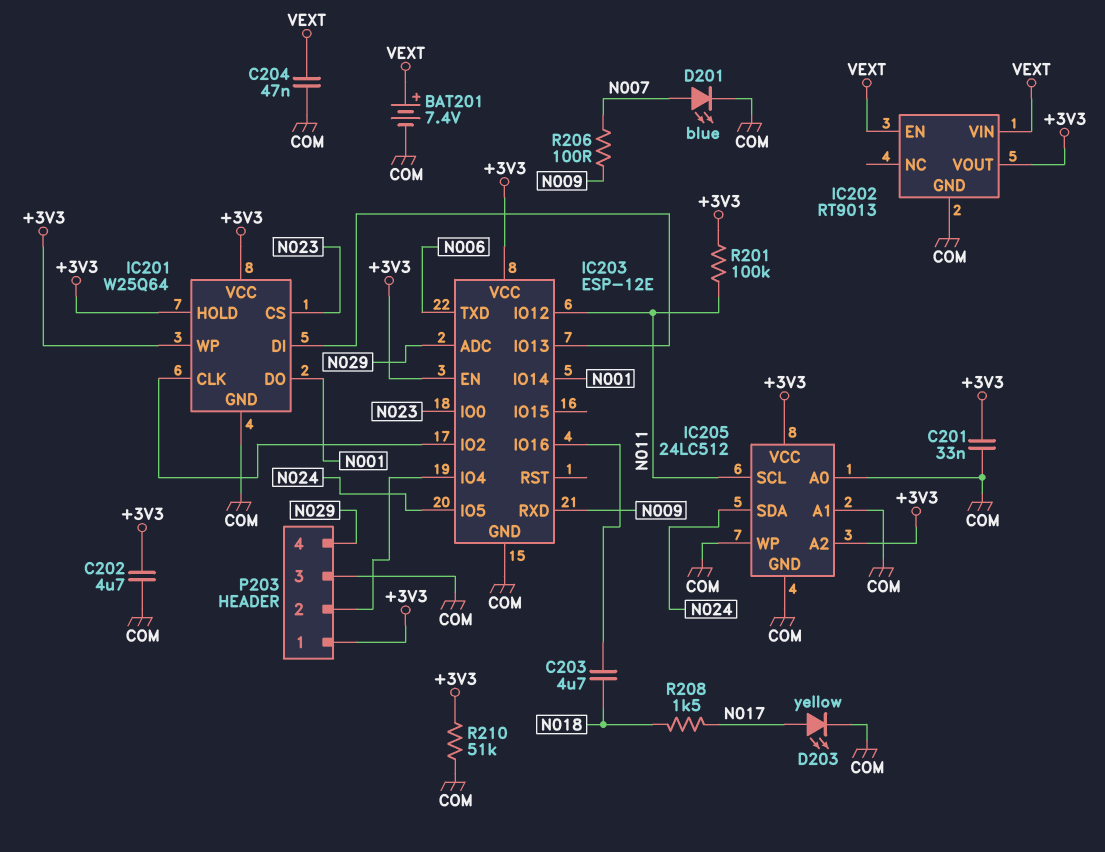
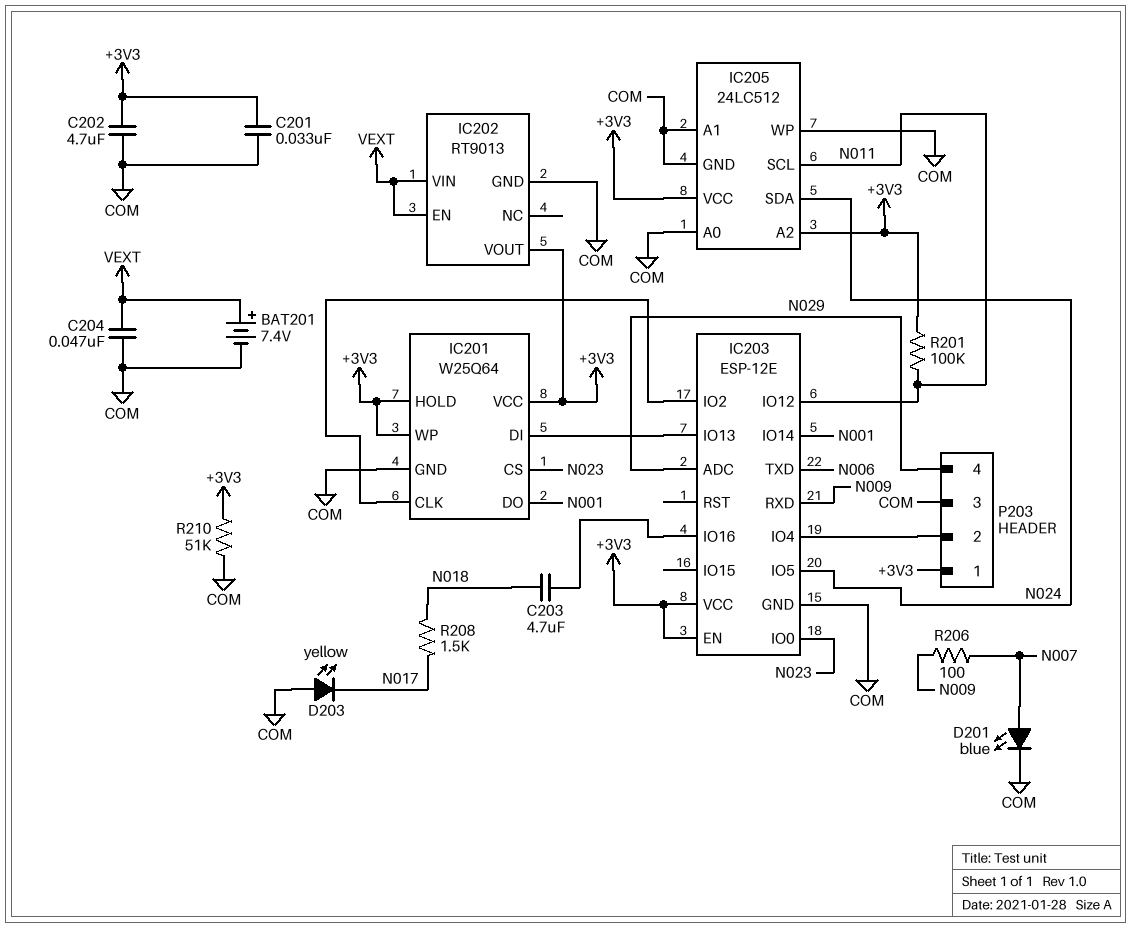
D203: LED yellow (A N017, K COM) -> LED yellow (A COM, K N017)

